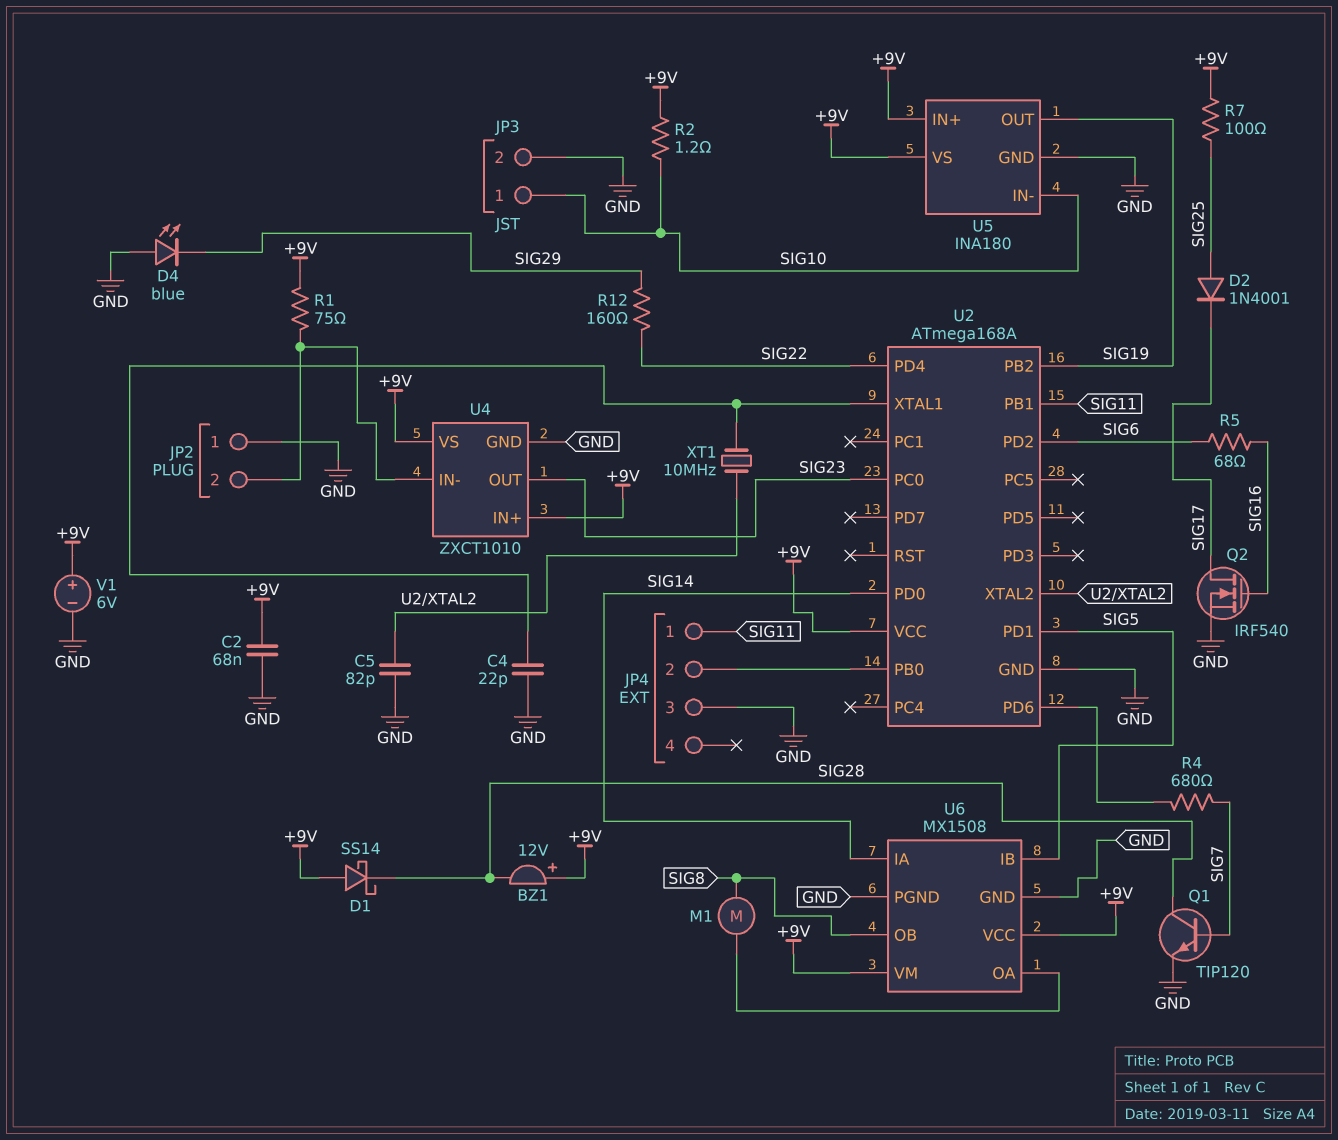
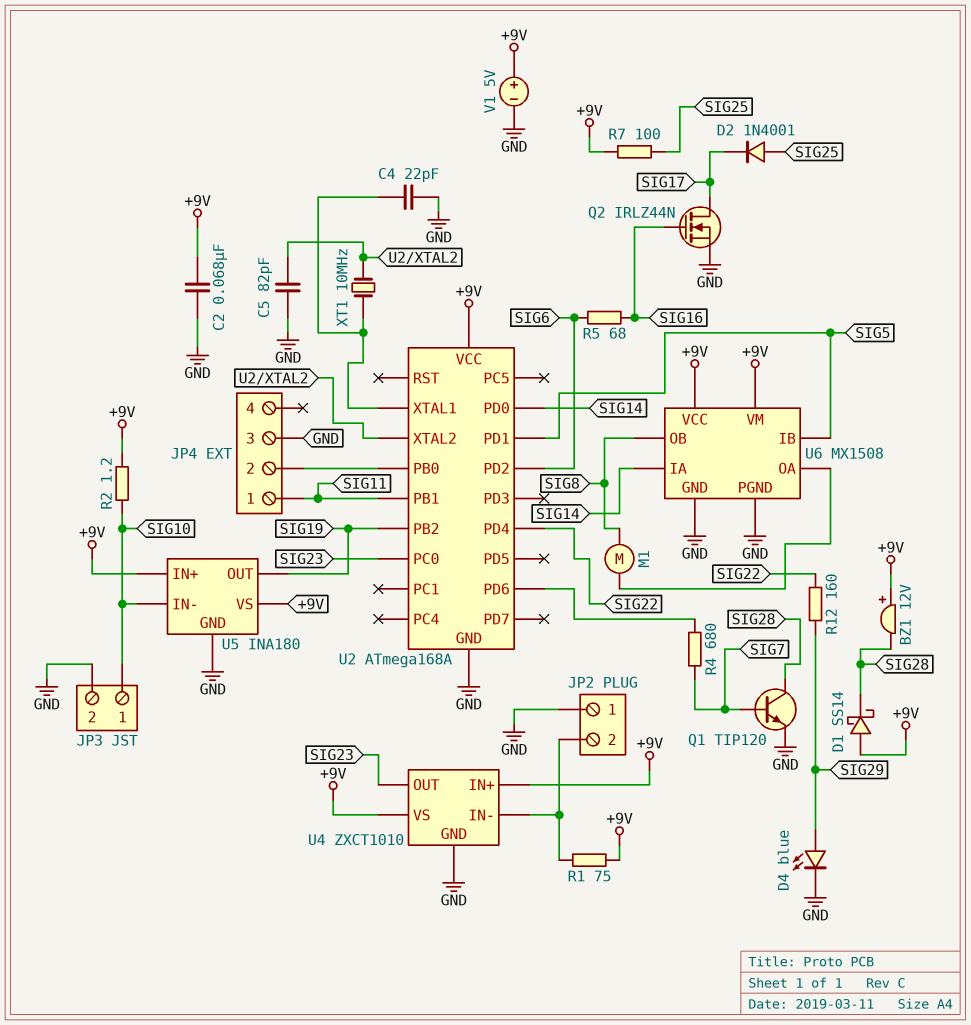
D4: LED blue (A GND, K SIG29) -> LED blue (A SIG29, K GND)
Q2: NMOS IRF540 (G SIG16, D SIG17, S GND) -> NMOS IRLZ44N (G SIG16, D SIG17, S GND)
V1: 6V (plus +9V, minus GND) -> 5V (plus +9V, minus GND)

